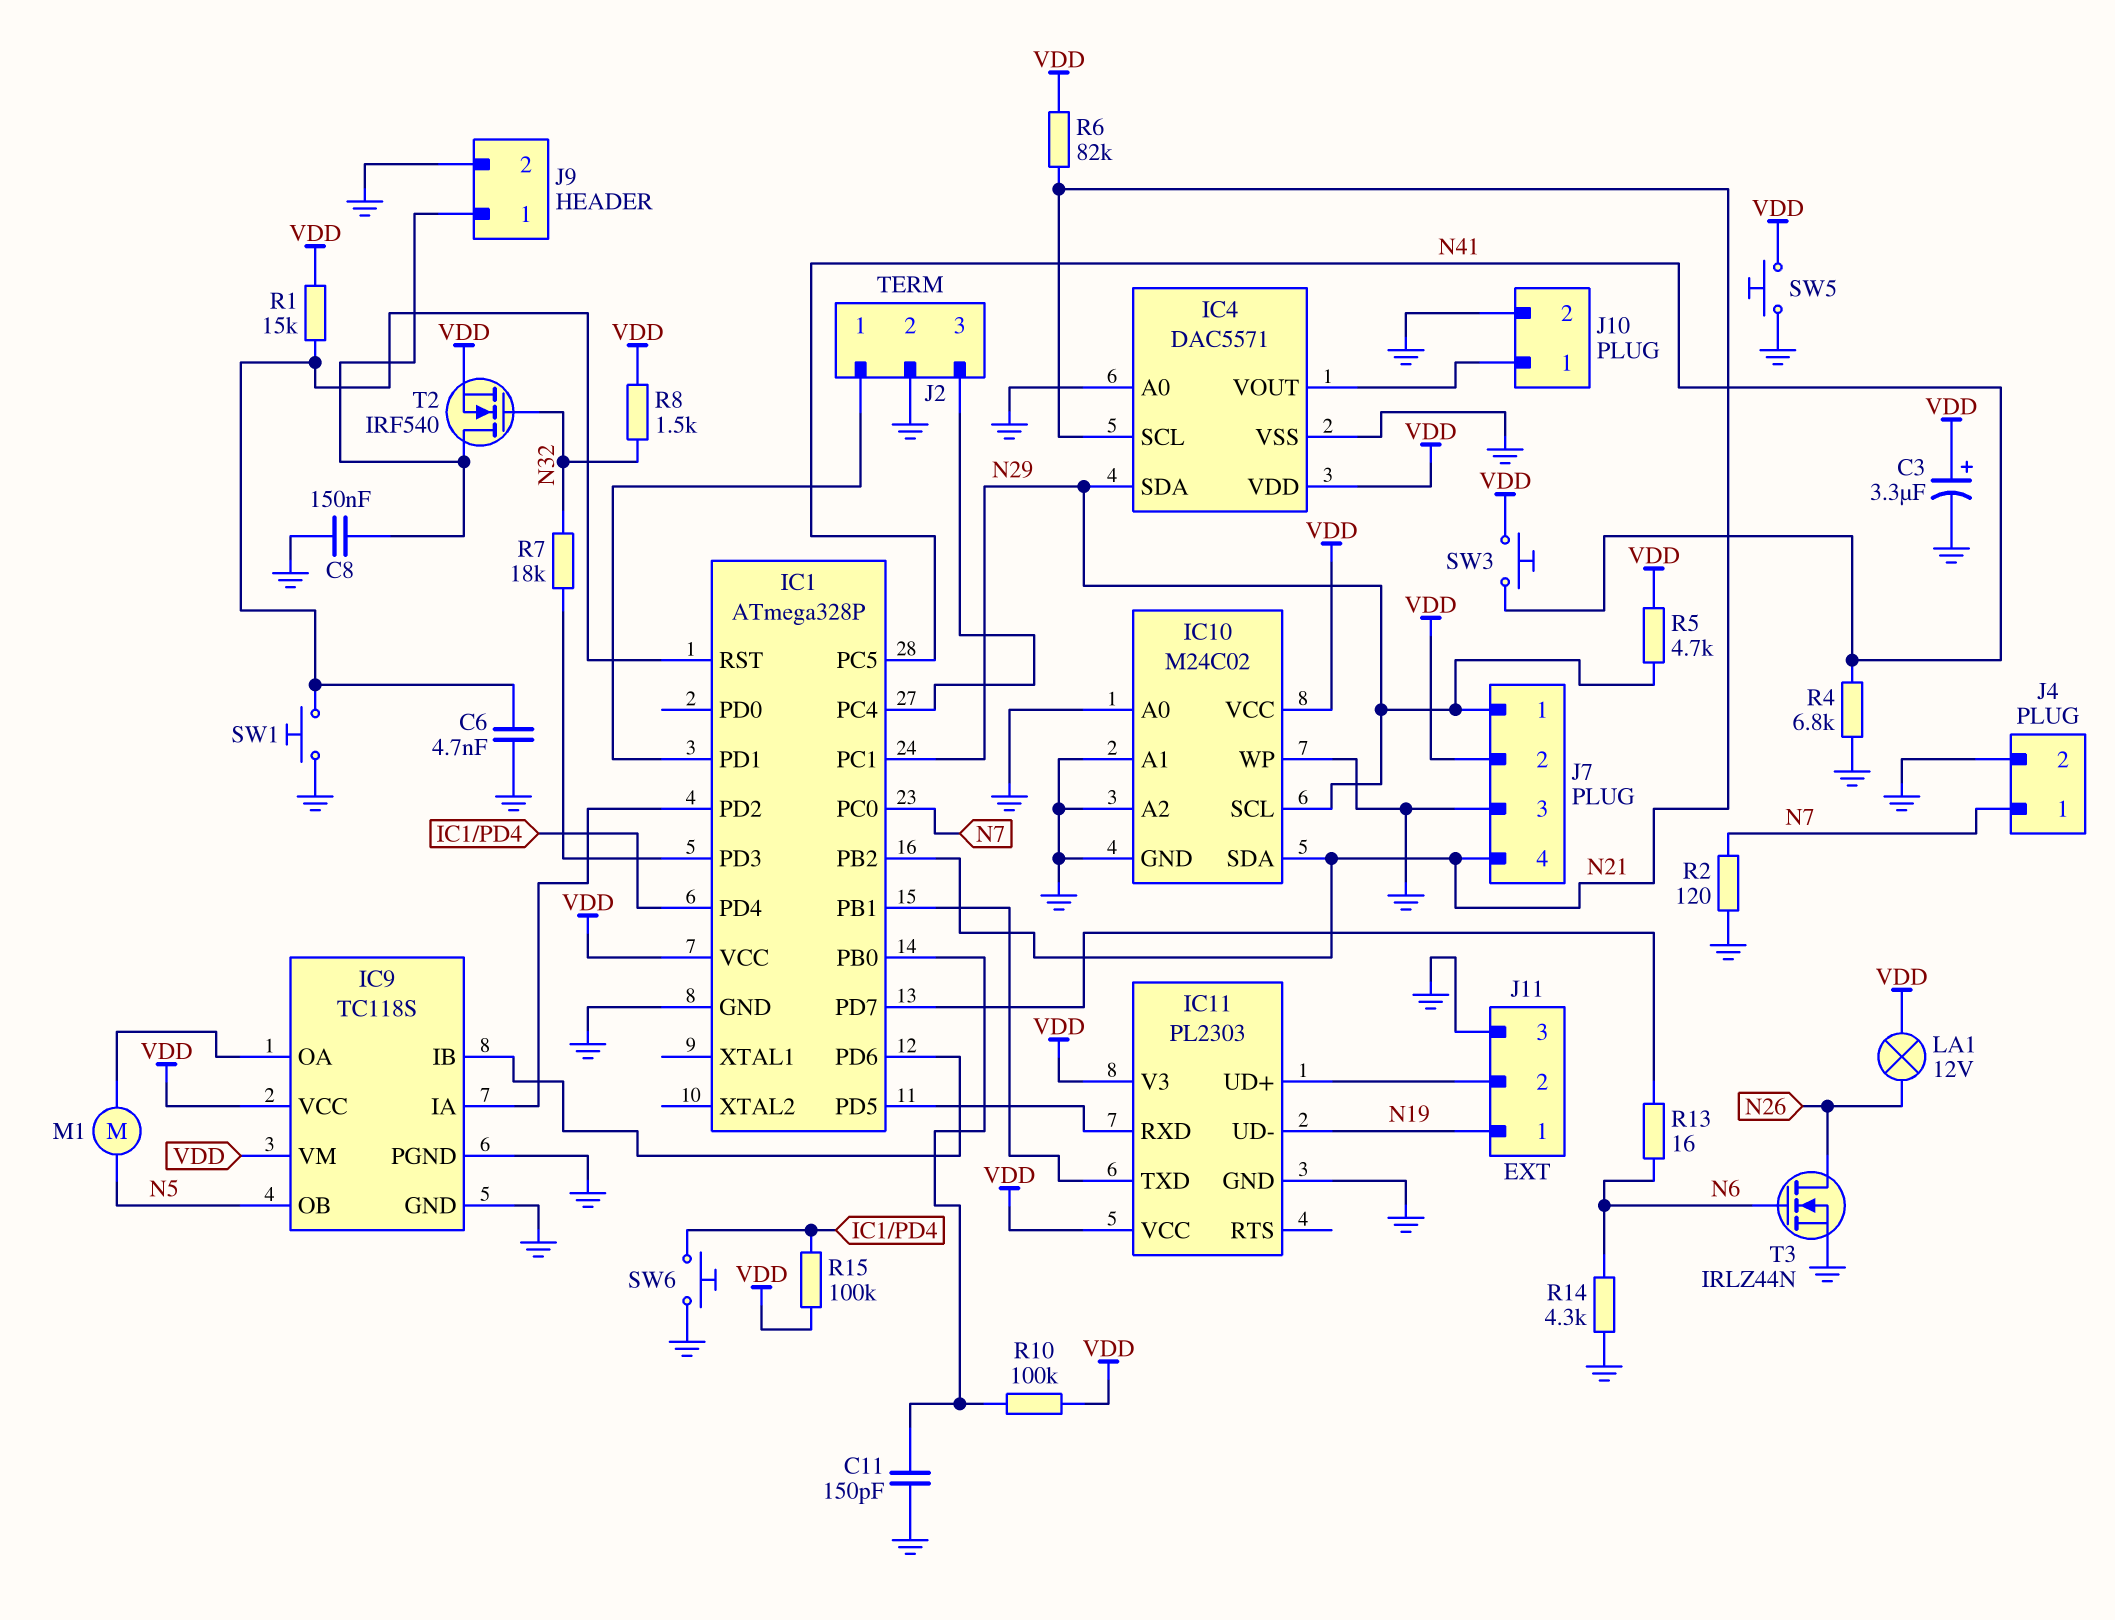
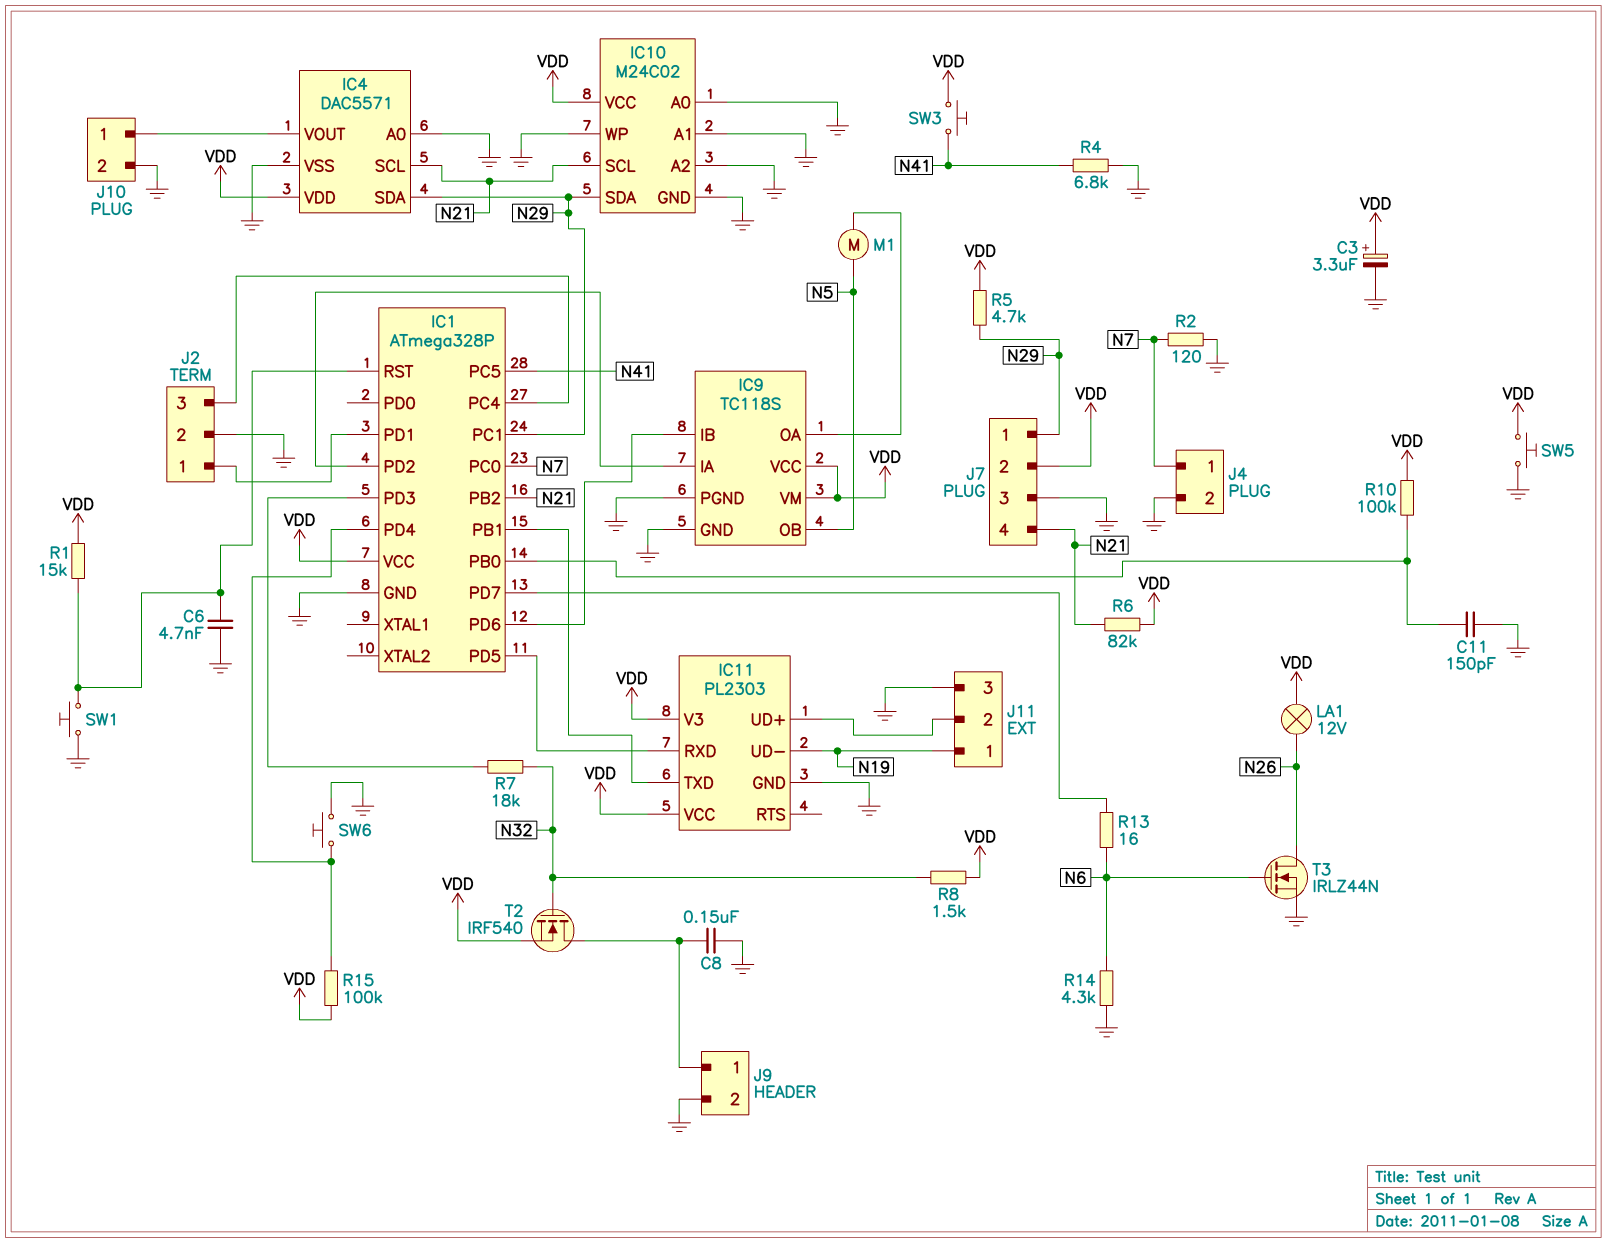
IC10 pin SCL: N29 -> N21
IC10 pin SDA: N21 -> N29

